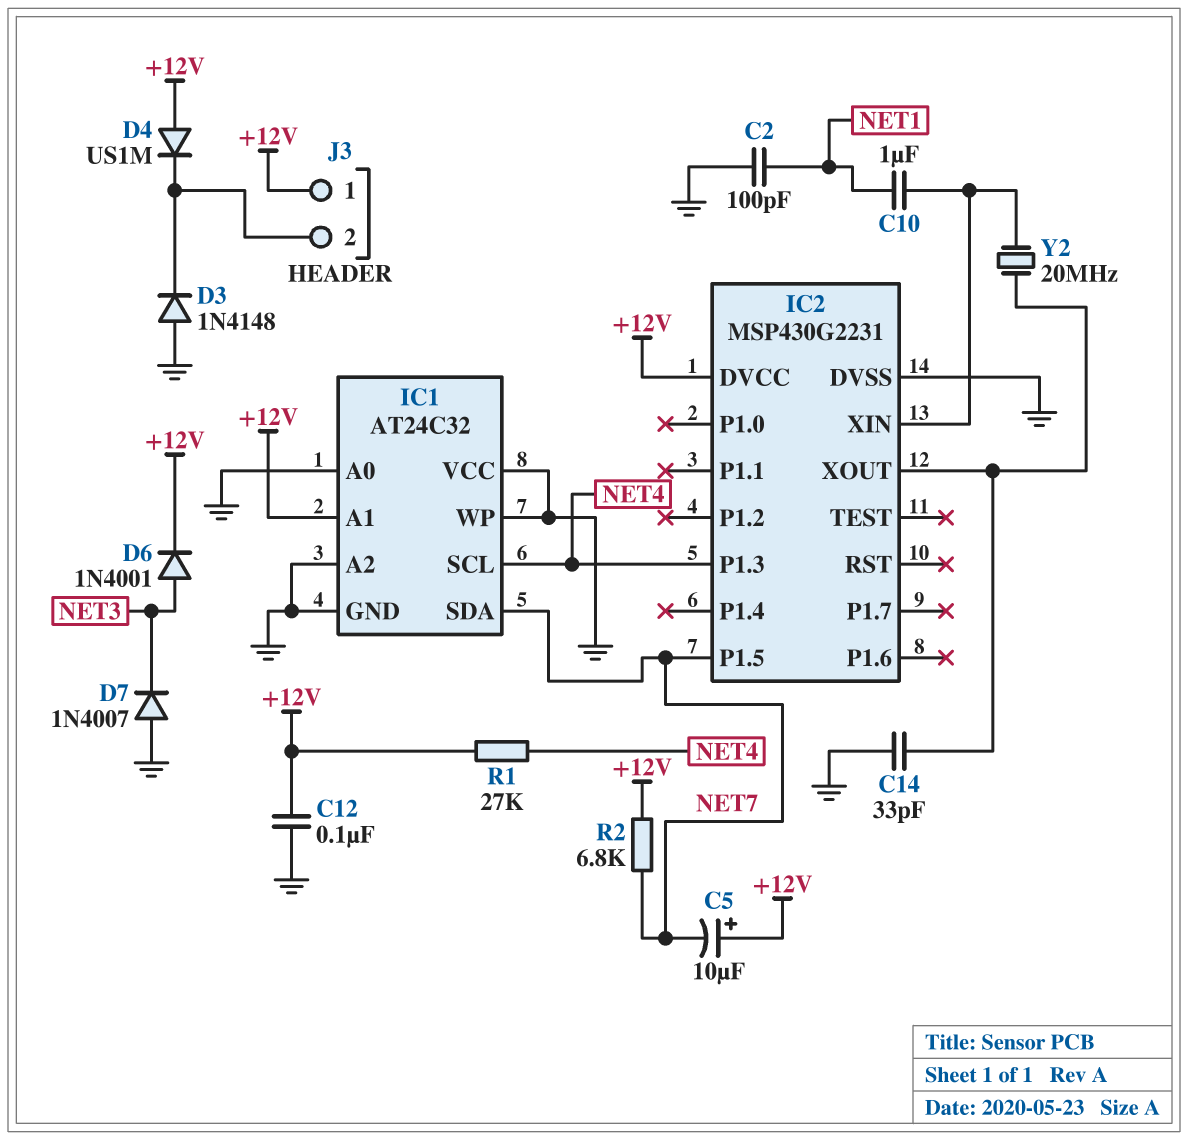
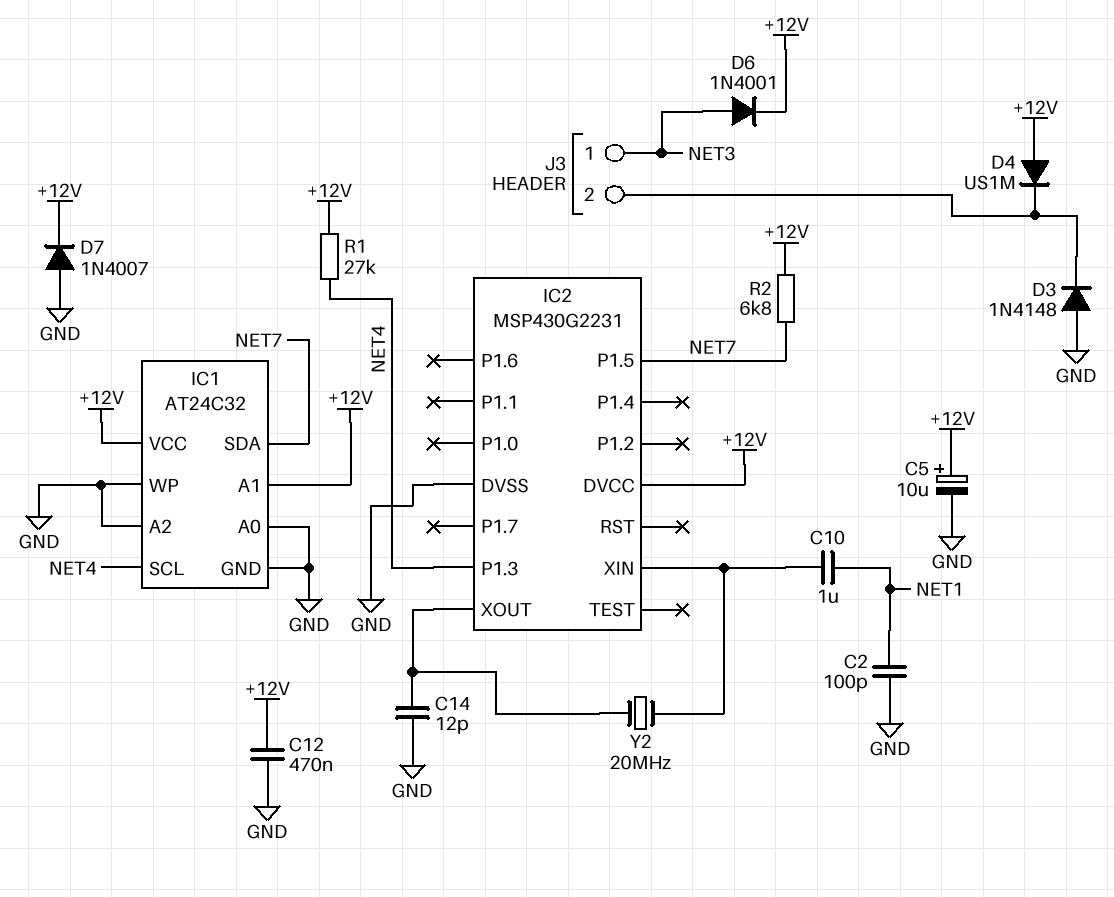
C5: 10uF (plus +12V, minus NET7) -> 10uF (plus +12V, minus GND)
C12: 100nF (+12V, GND) -> 470nF (+12V, GND)
C14: 33pF (GND, IC2/XOUT) -> 12pF (GND, IC2/XOUT)
D7: diode 1N4007 (A GND, K NET3) -> diode 1N4007 (A GND, K +12V)
IC1 pin VCC: GND -> +12V
J3 pin 1: +12V -> NET3

